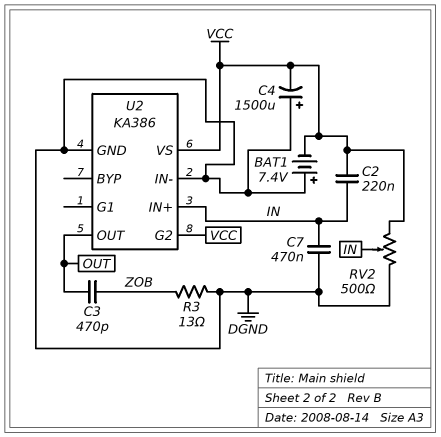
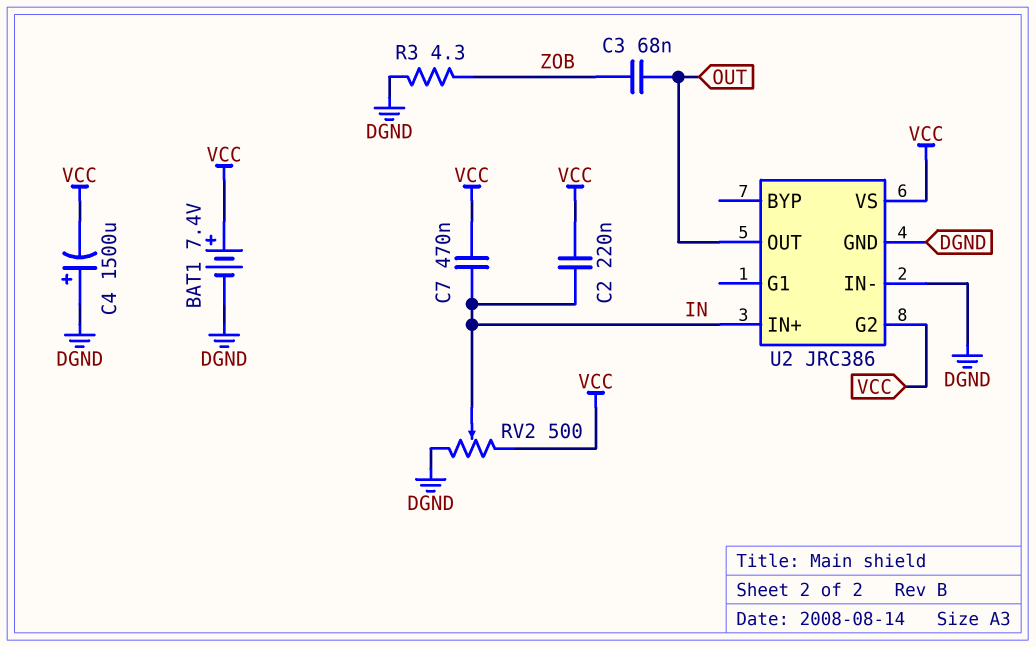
BAT1: 7.4V (plus DGND, minus VCC) -> 7.4V (plus VCC, minus DGND)
C3: 470pF (OUT, ZOB) -> 68nF (OUT, ZOB)
C7: 470nF (DGND, IN) -> 470nF (IN, VCC)
R3: 13 (DGND, ZOB) -> 4.3 (DGND, ZOB)
U2: KA386 -> JRC386

